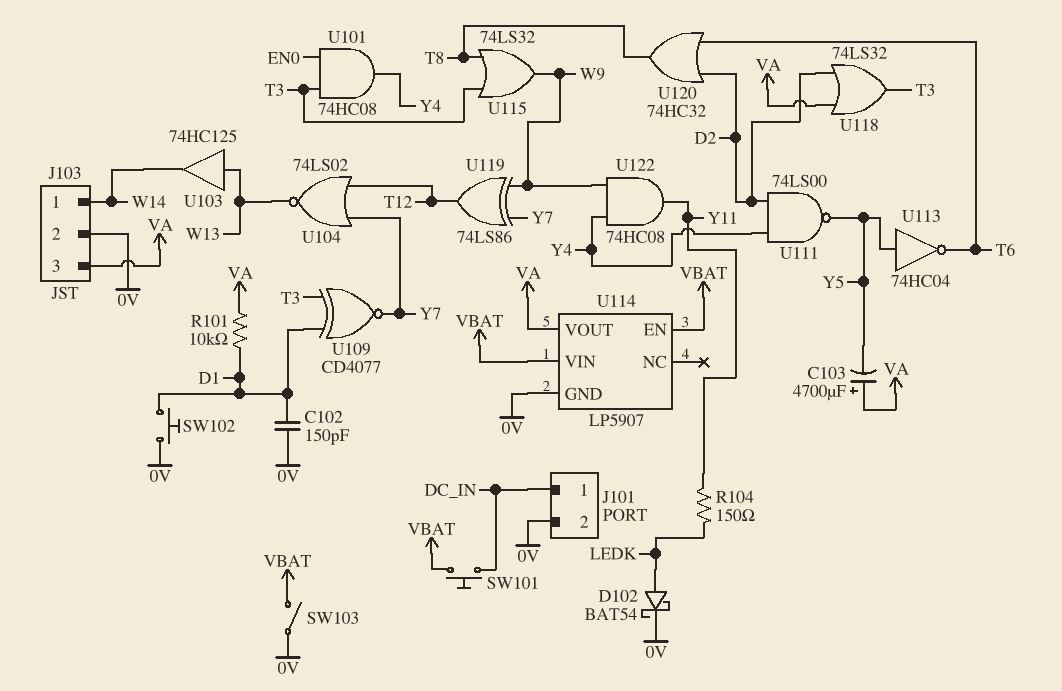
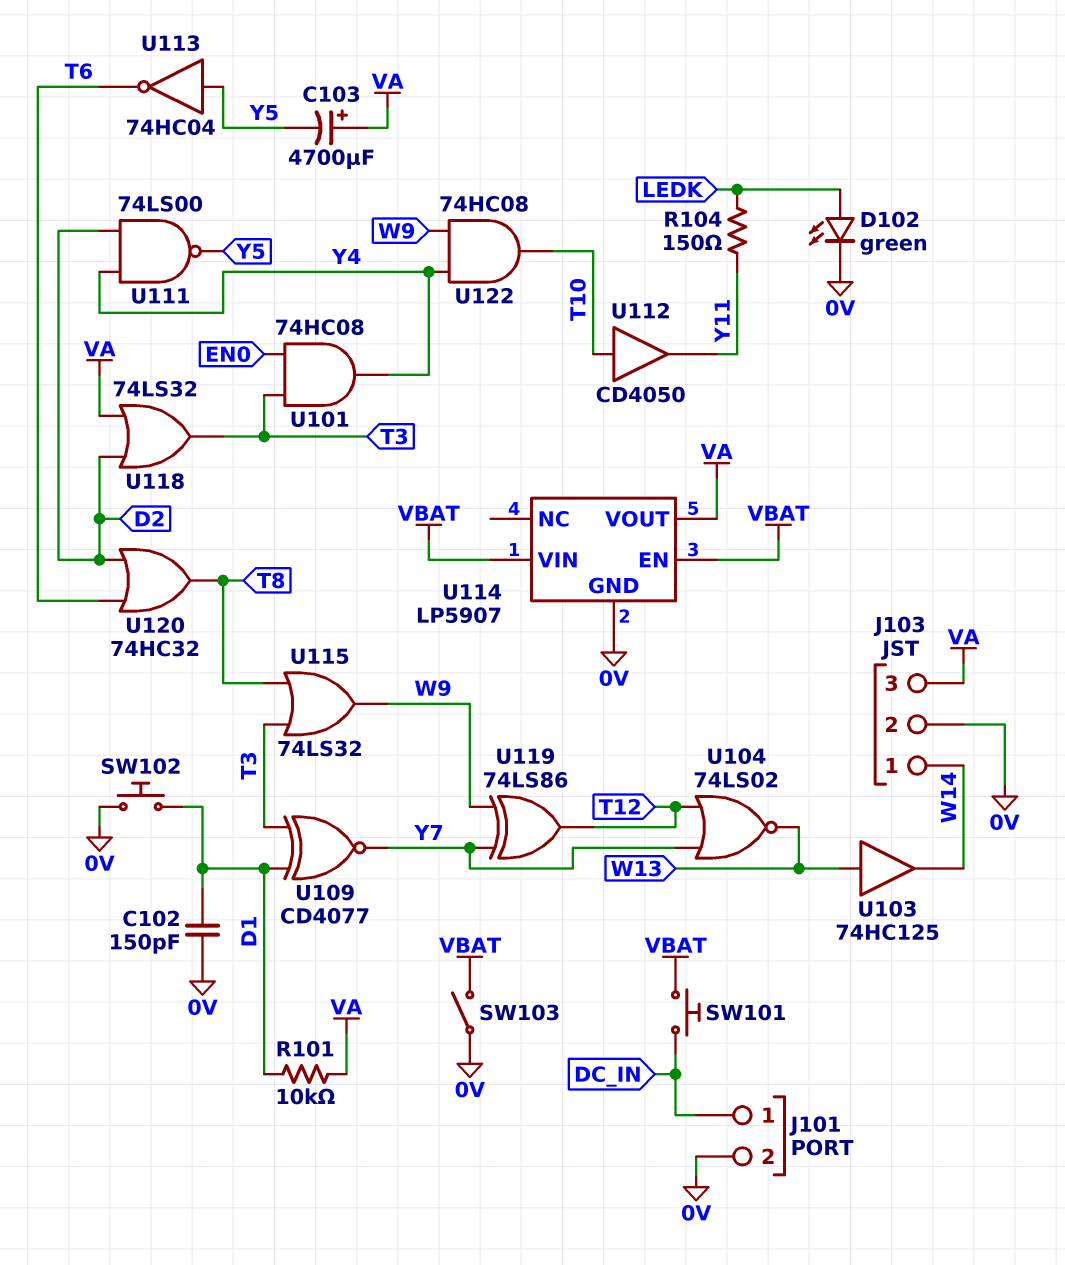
D102: schottky BAT54 (A LEDK, K 0V) -> LED green (A LEDK, K 0V)
U112: none -> buffer CD4050 (in T10, out Y11)
U122: AND 74HC08 (in W9, in Y4, out Y11) -> AND 74HC08 (in W9, in Y4, out T10)

